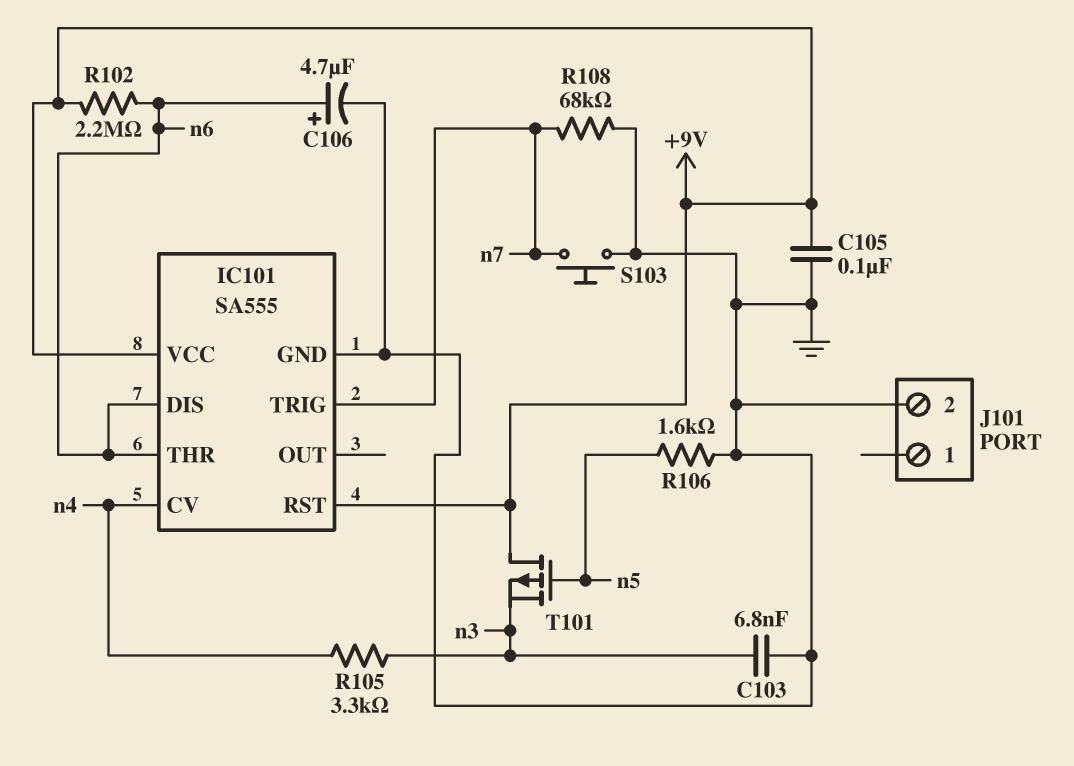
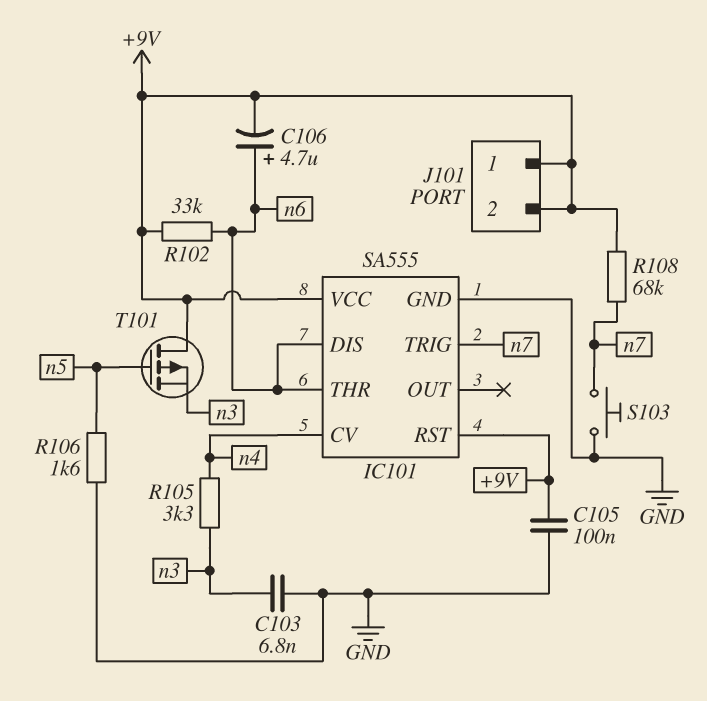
C106: 4.7uF (plus n6, minus GND) -> 4.7uF (plus n6, minus +9V)
J101 pin 1: none -> +9V
J101 pin 2: GND -> +9V
R102: 2.2M (+9V, n6) -> 33k (+9V, n6)
R108: 68k (GND, n7) -> 68k (+9V, n7)

